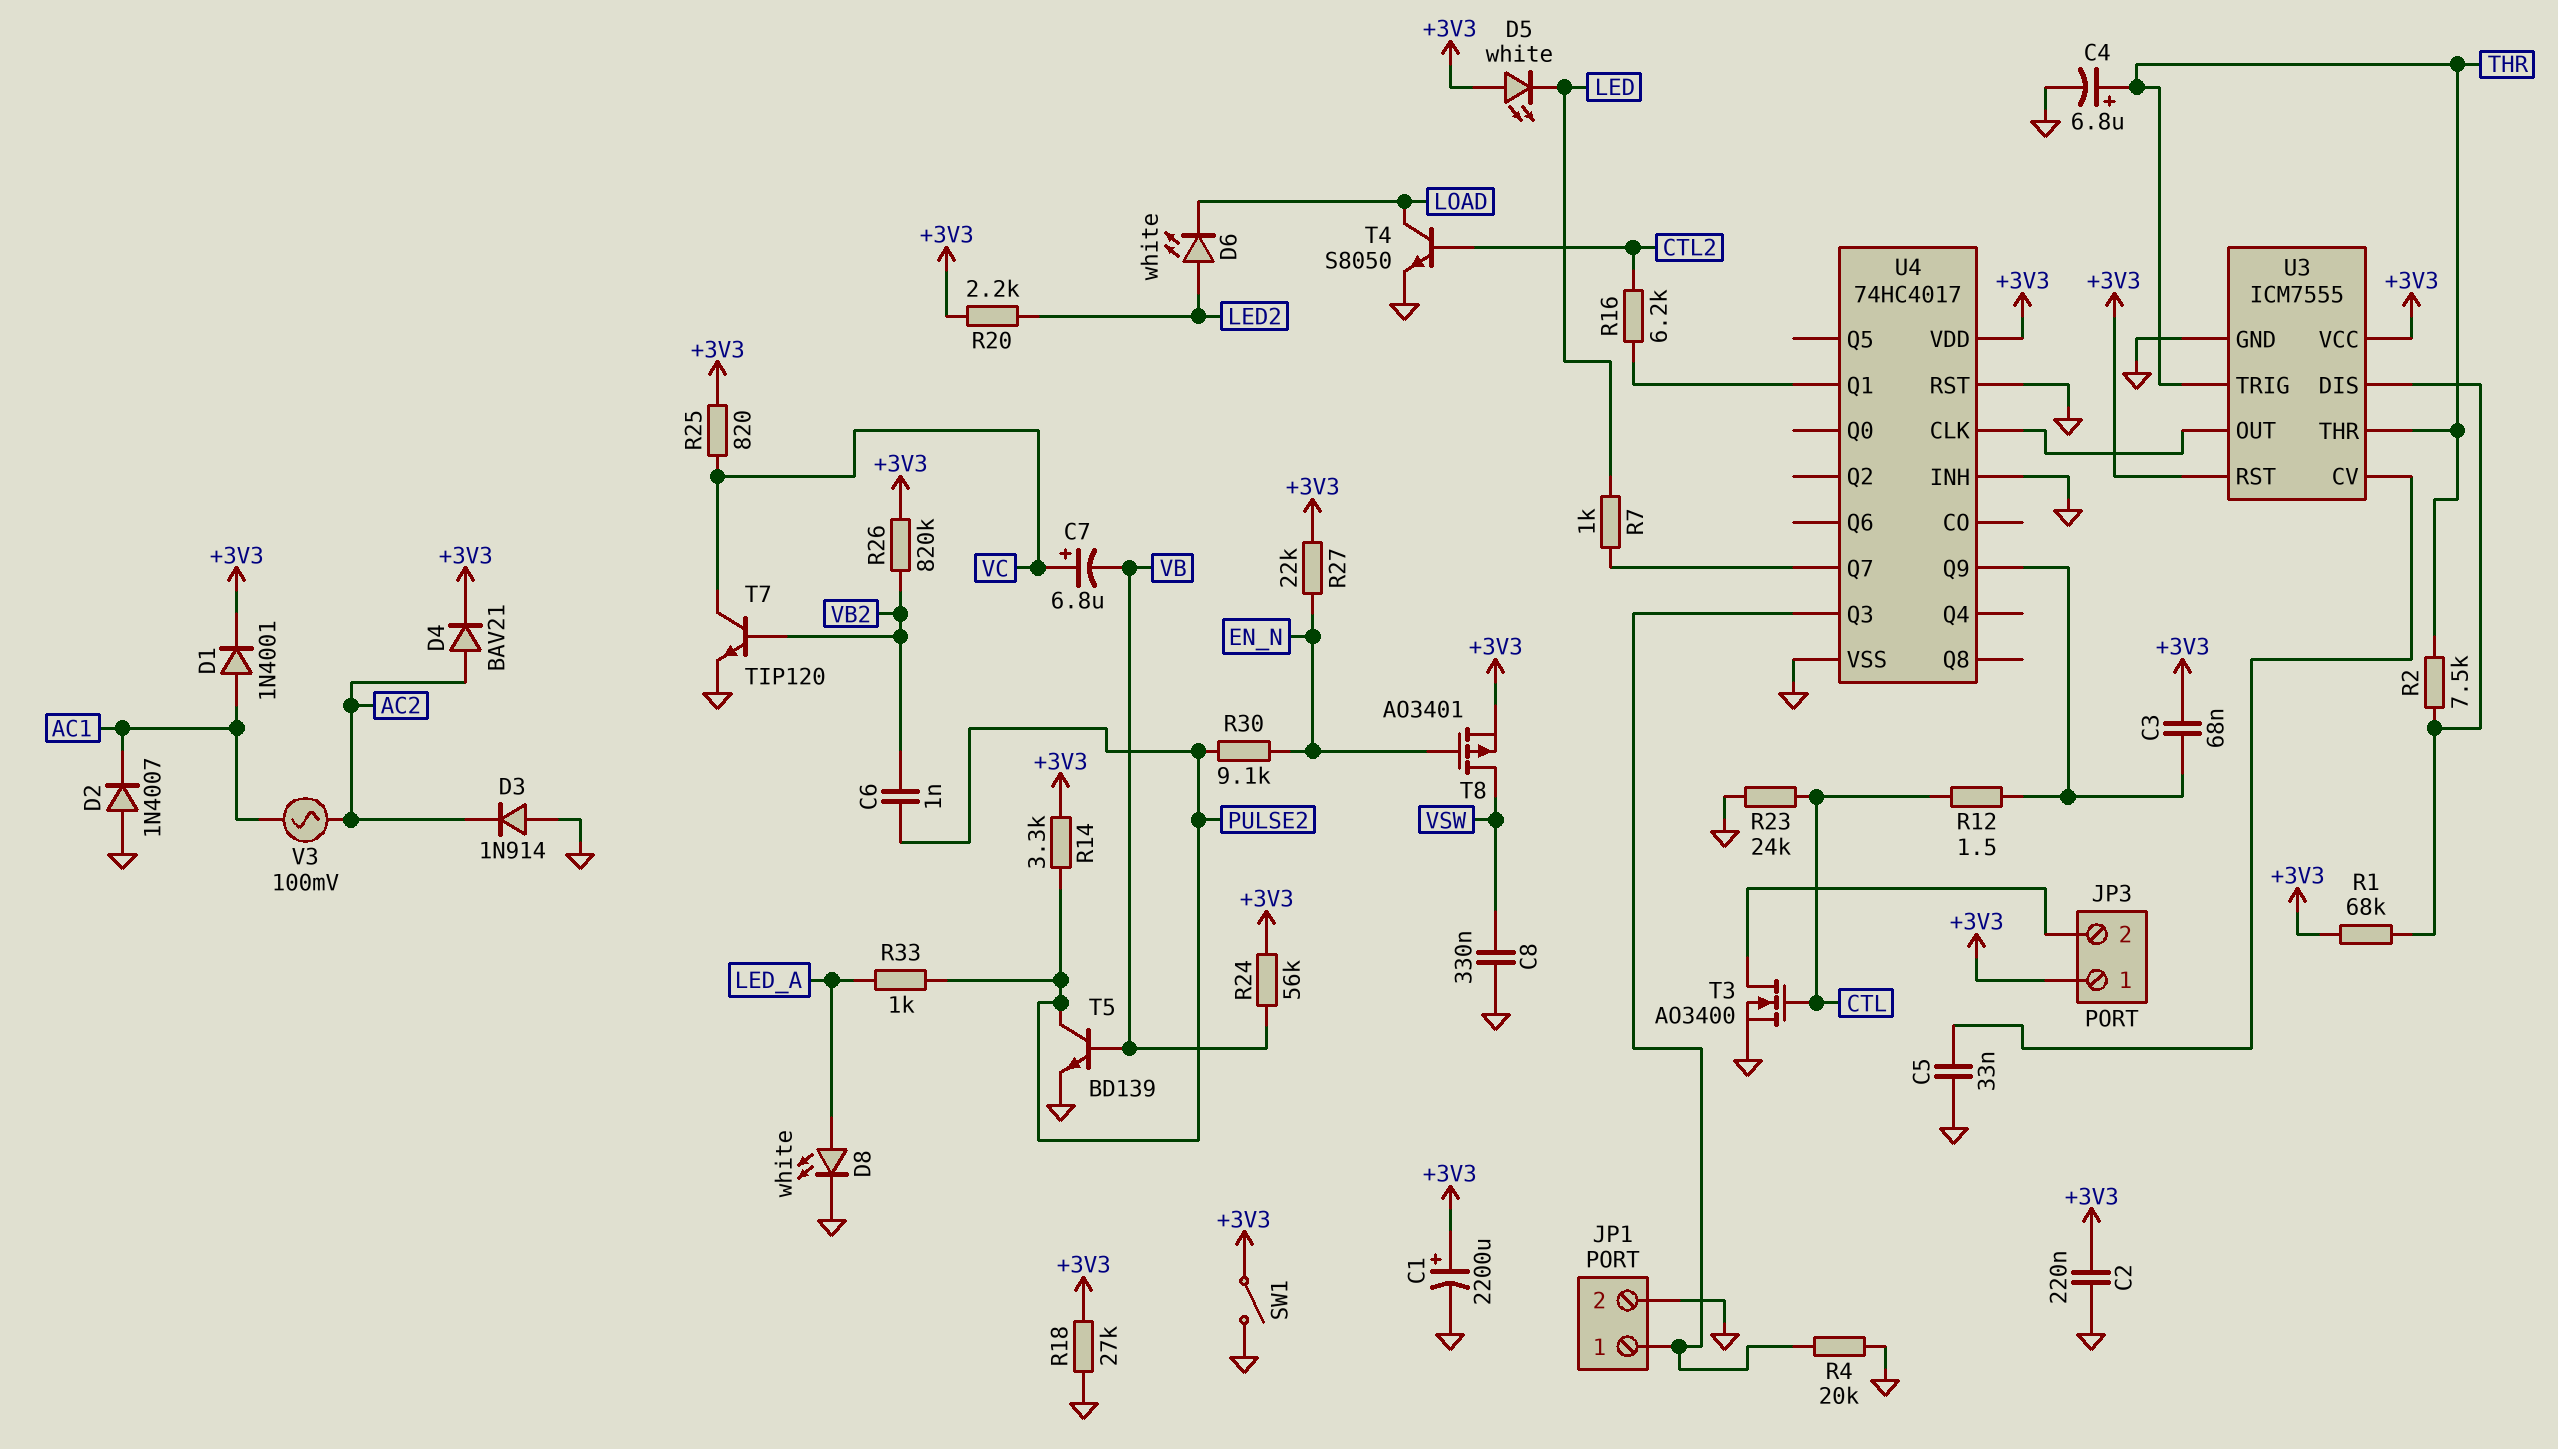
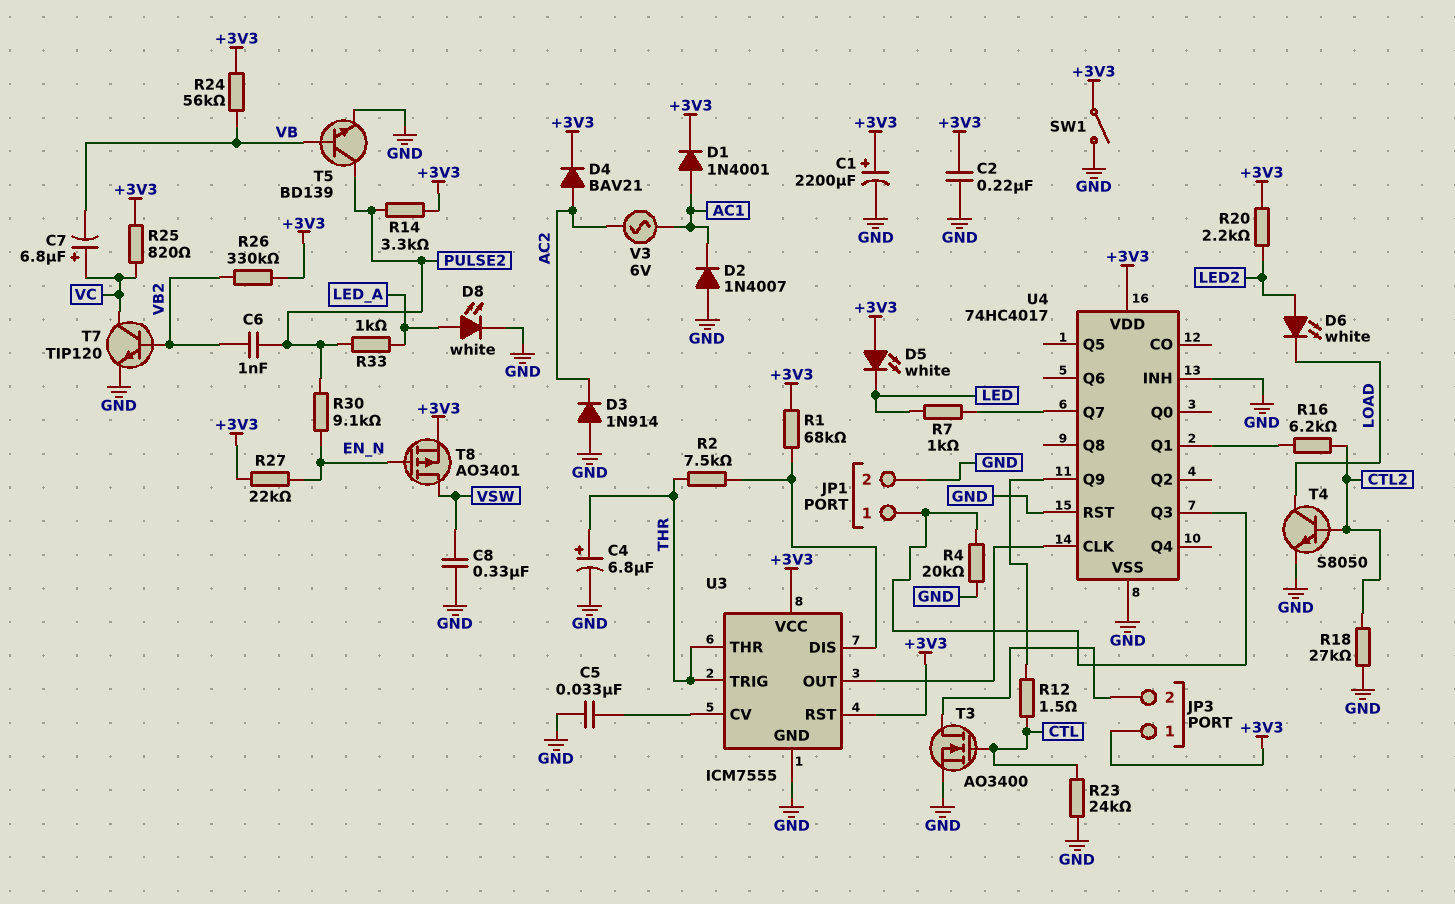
C3: 68nF (+3V3, U4/Q9) -> none
R18: 27k (+3V3, GND) -> 27k (CTL2, GND)
R26: 820k (+3V3, VB2) -> 330k (+3V3, VB2)
V3: AC 100mV (AC1, AC2) -> AC 6V (AC1, AC2)

